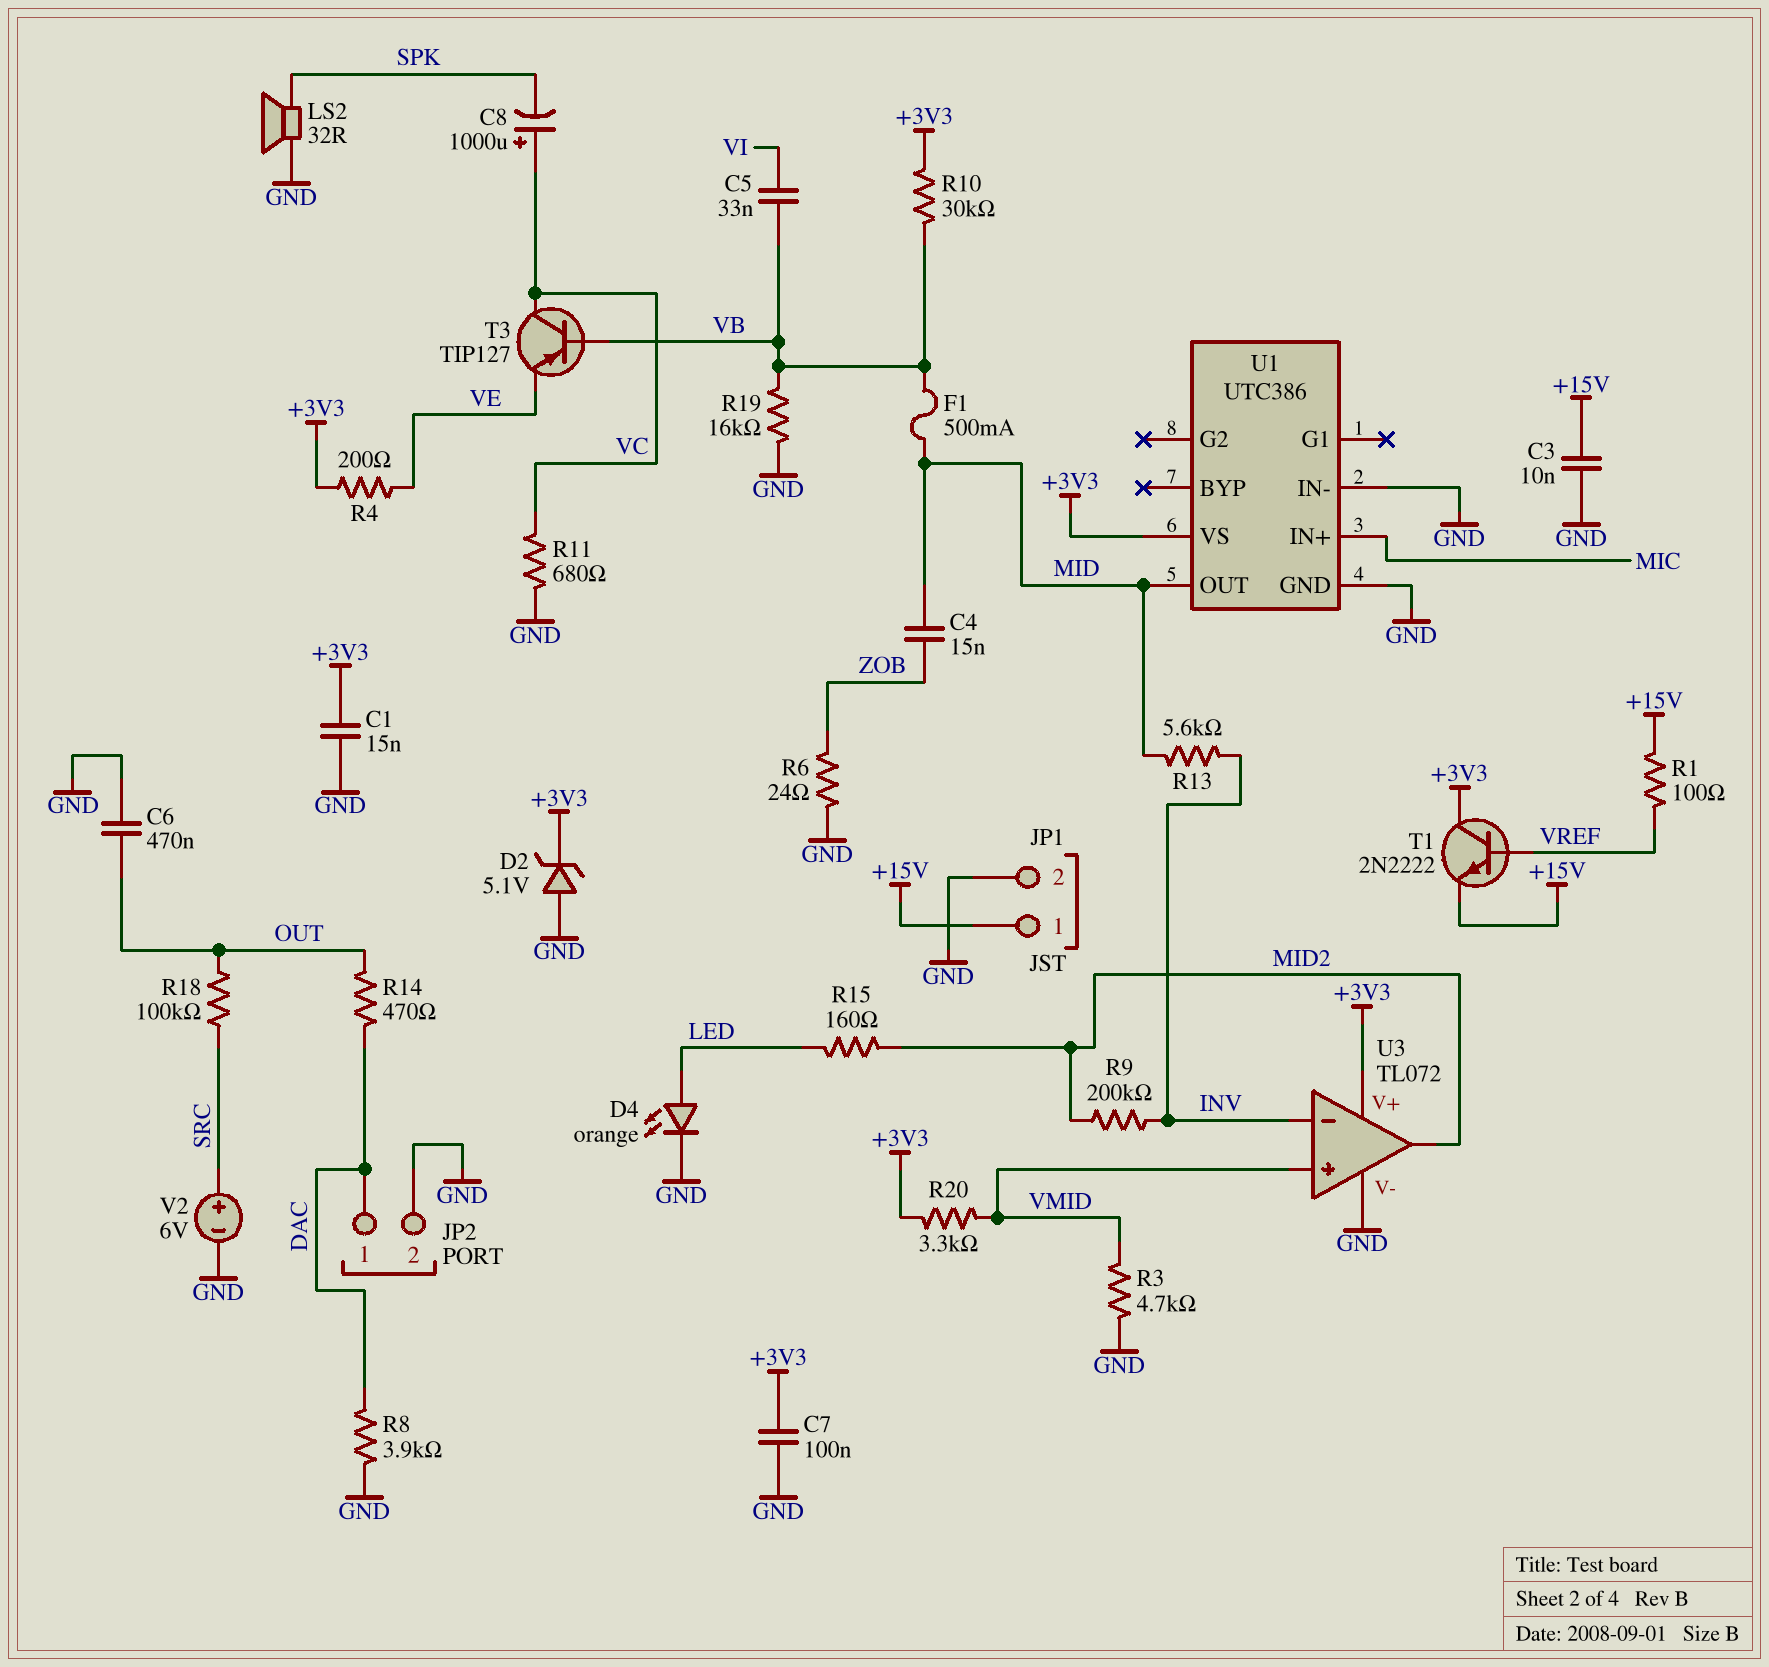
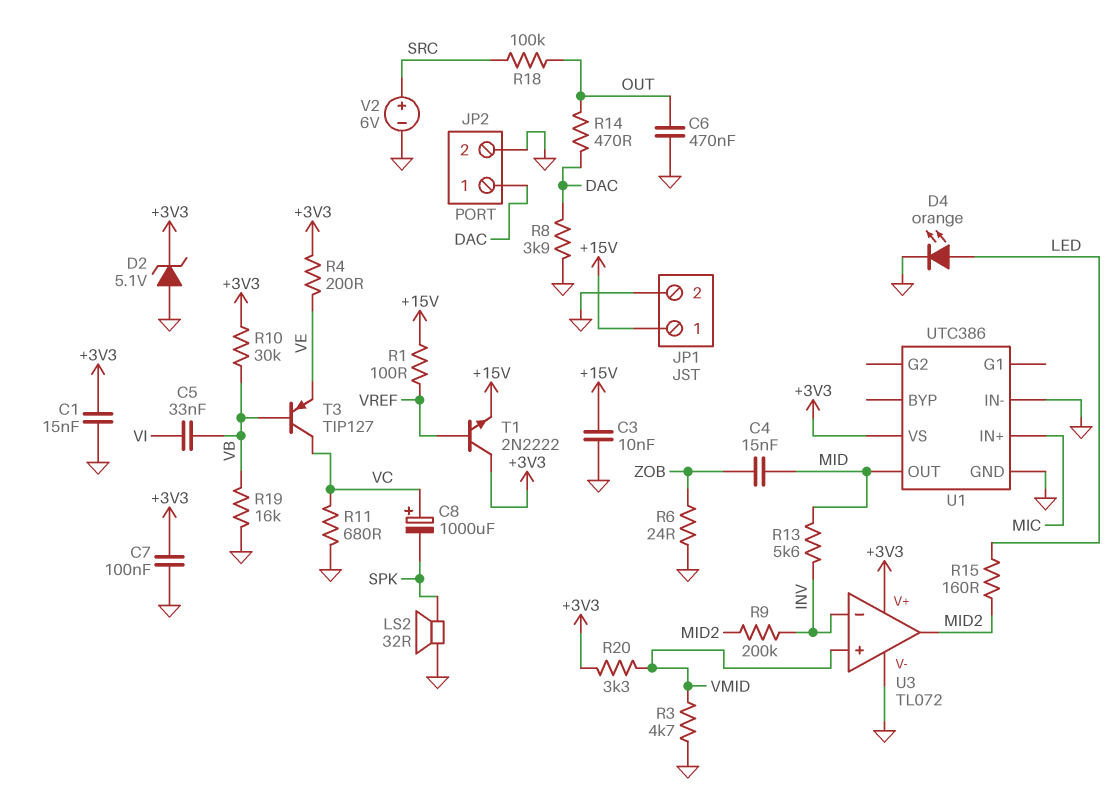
F1: 500mA (MID, VB) -> none

